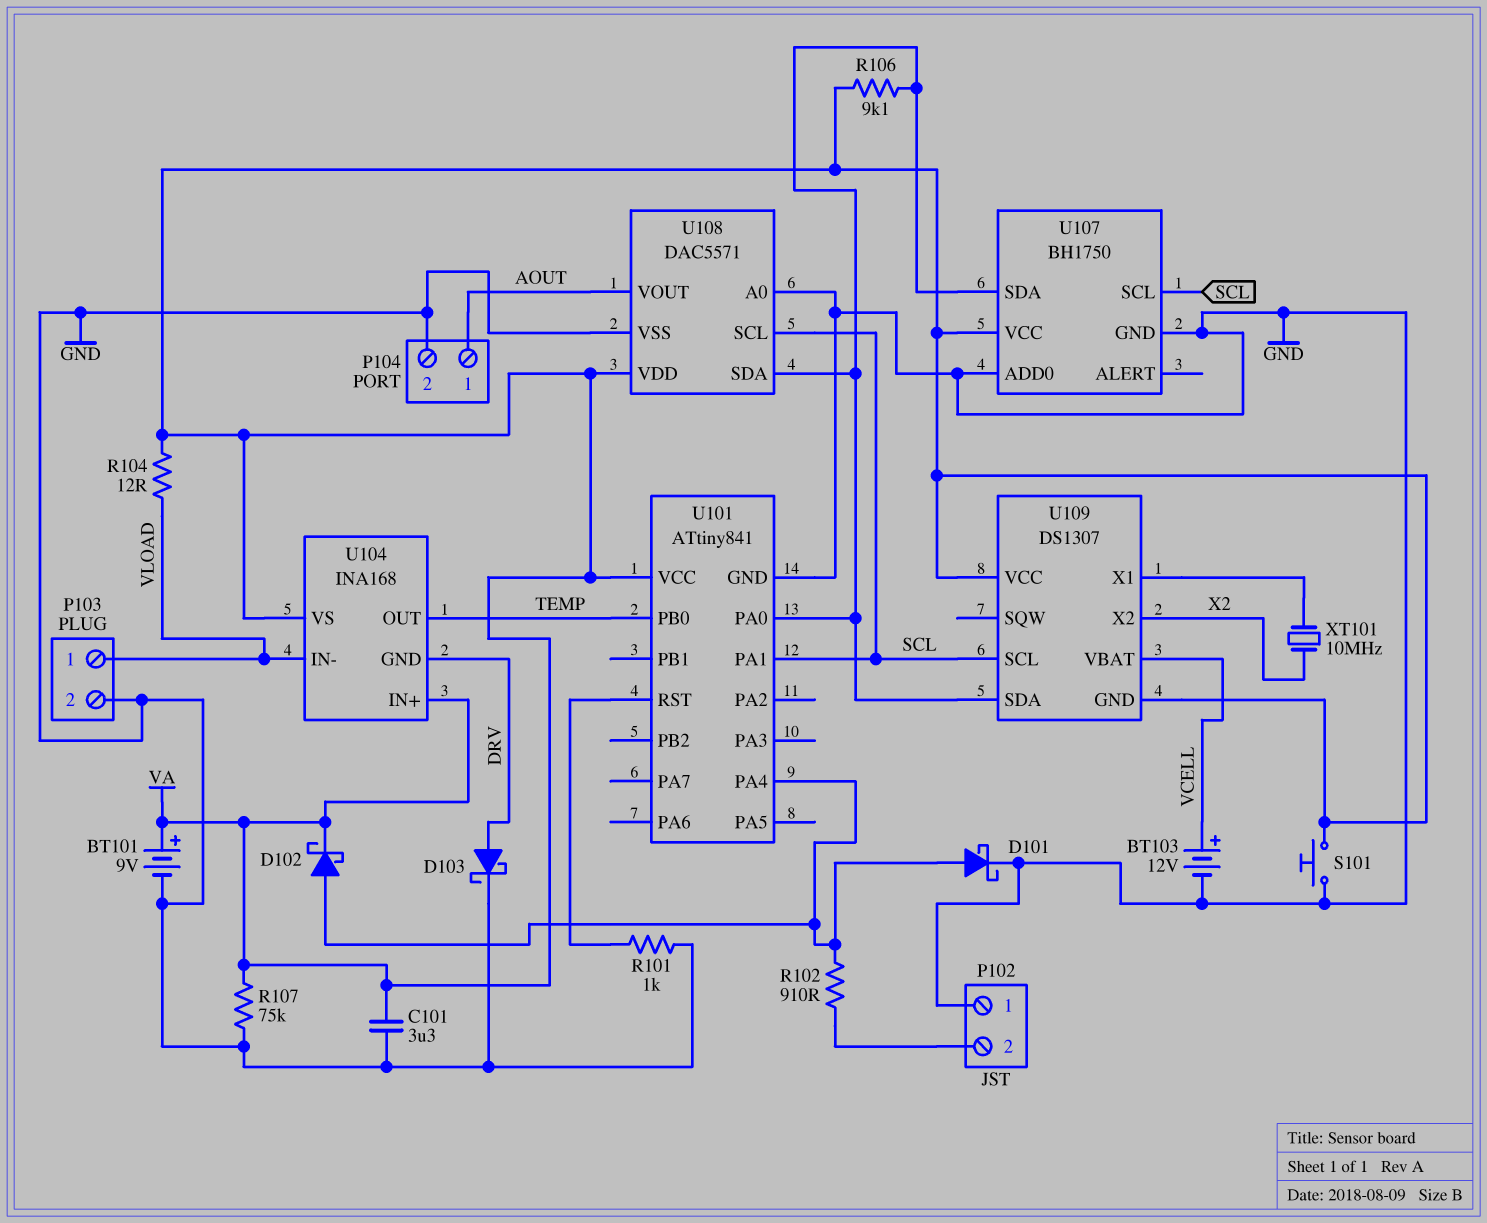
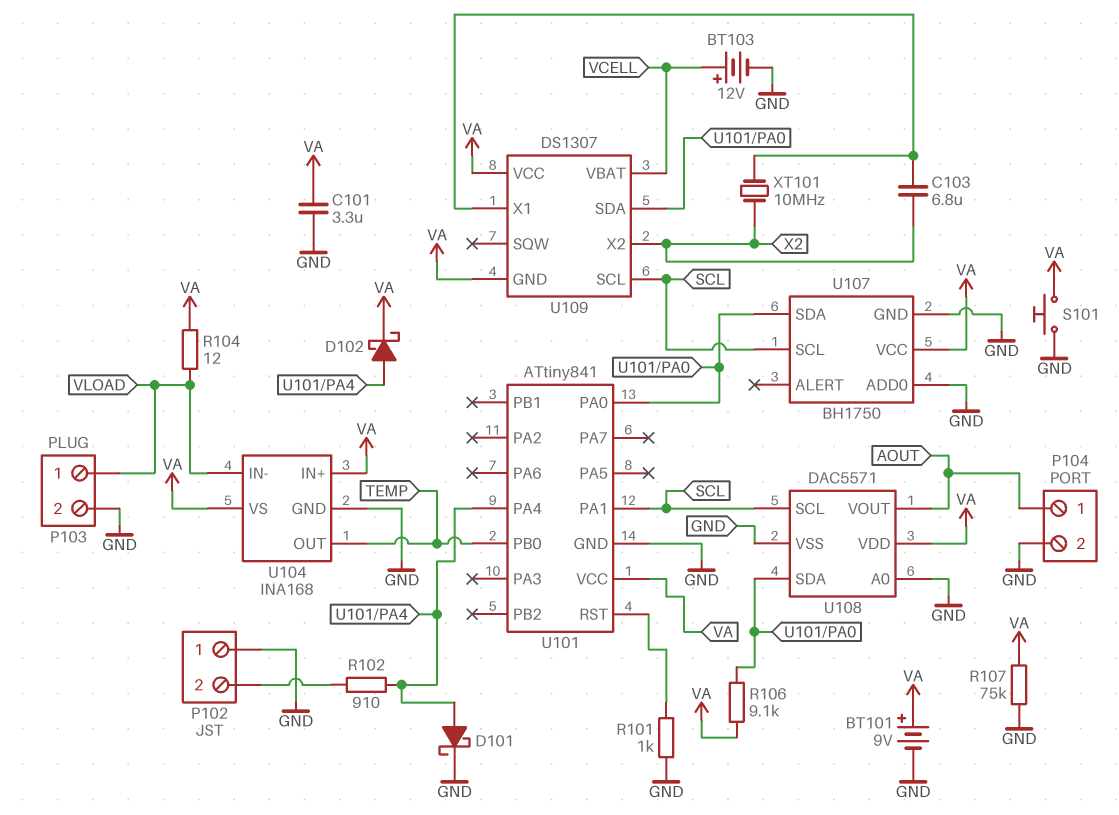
C103: none -> 6.8uF (U109/X1, X2)
D103: schottky (A DRV, K GND) -> none
U104 pin GND: DRV -> GND

